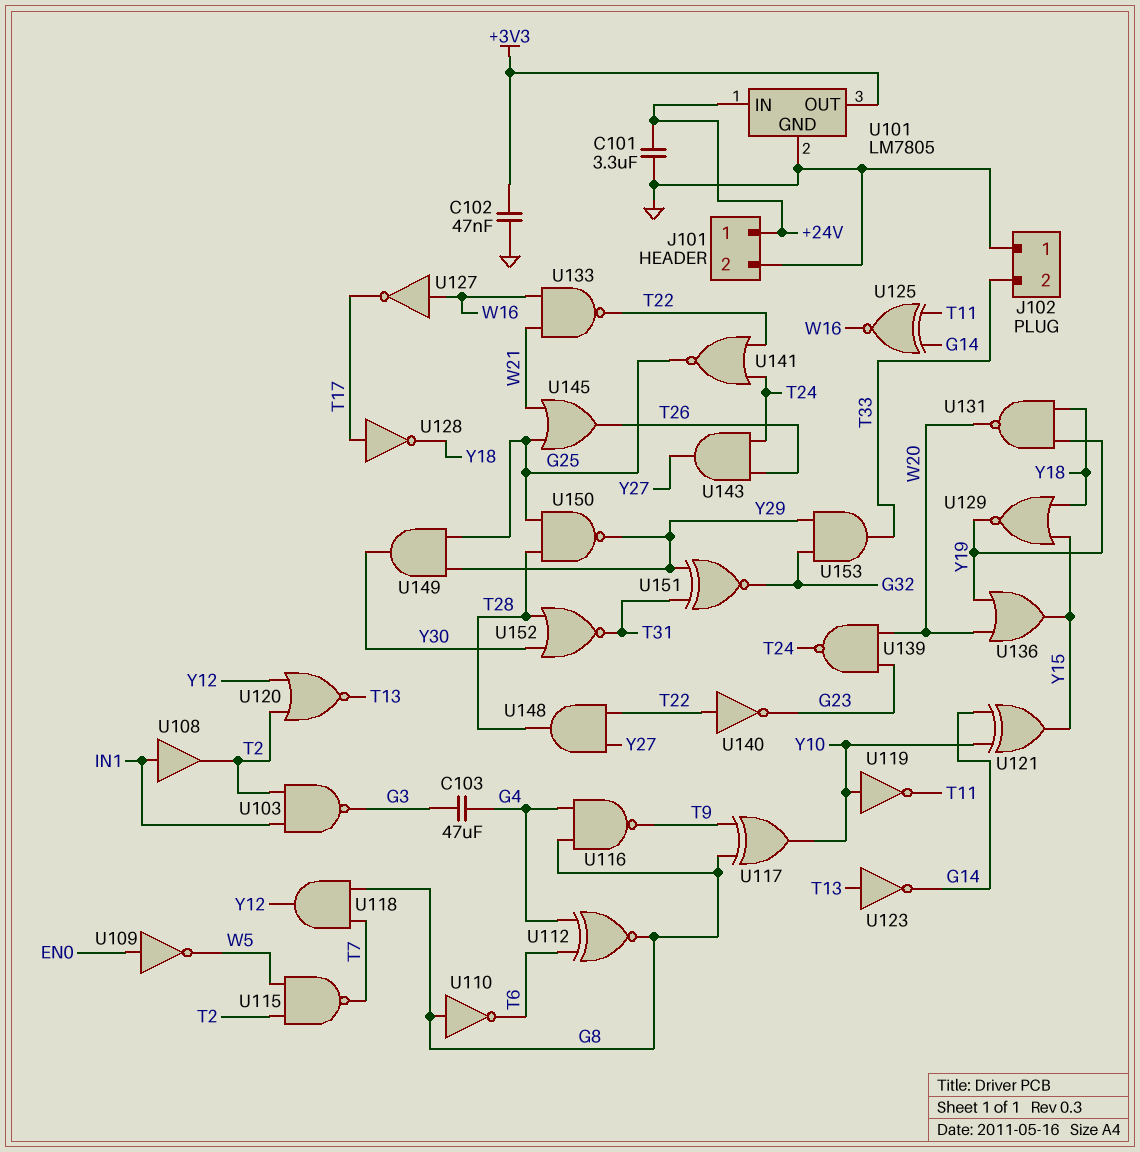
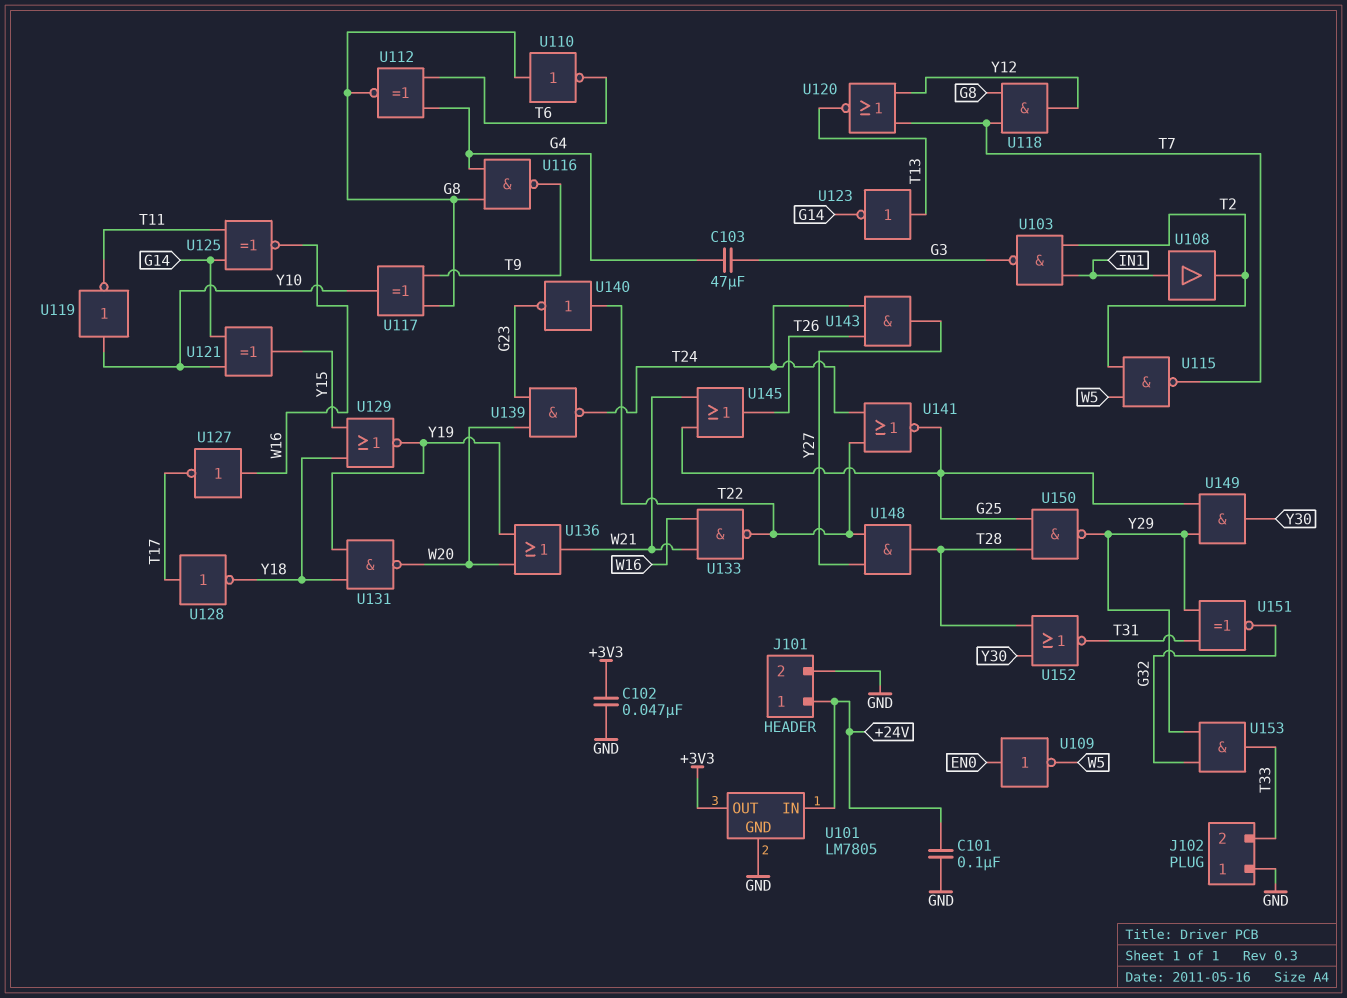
C101: 3.3uF (+24V, GND) -> 100nF (+24V, GND)
U120: NOR (in T2, in Y12, out T13) -> NOR (in T7, in Y12, out T13)
U136: OR (in W20, in Y19, out Y15) -> OR (in W20, in Y19, out W21)

